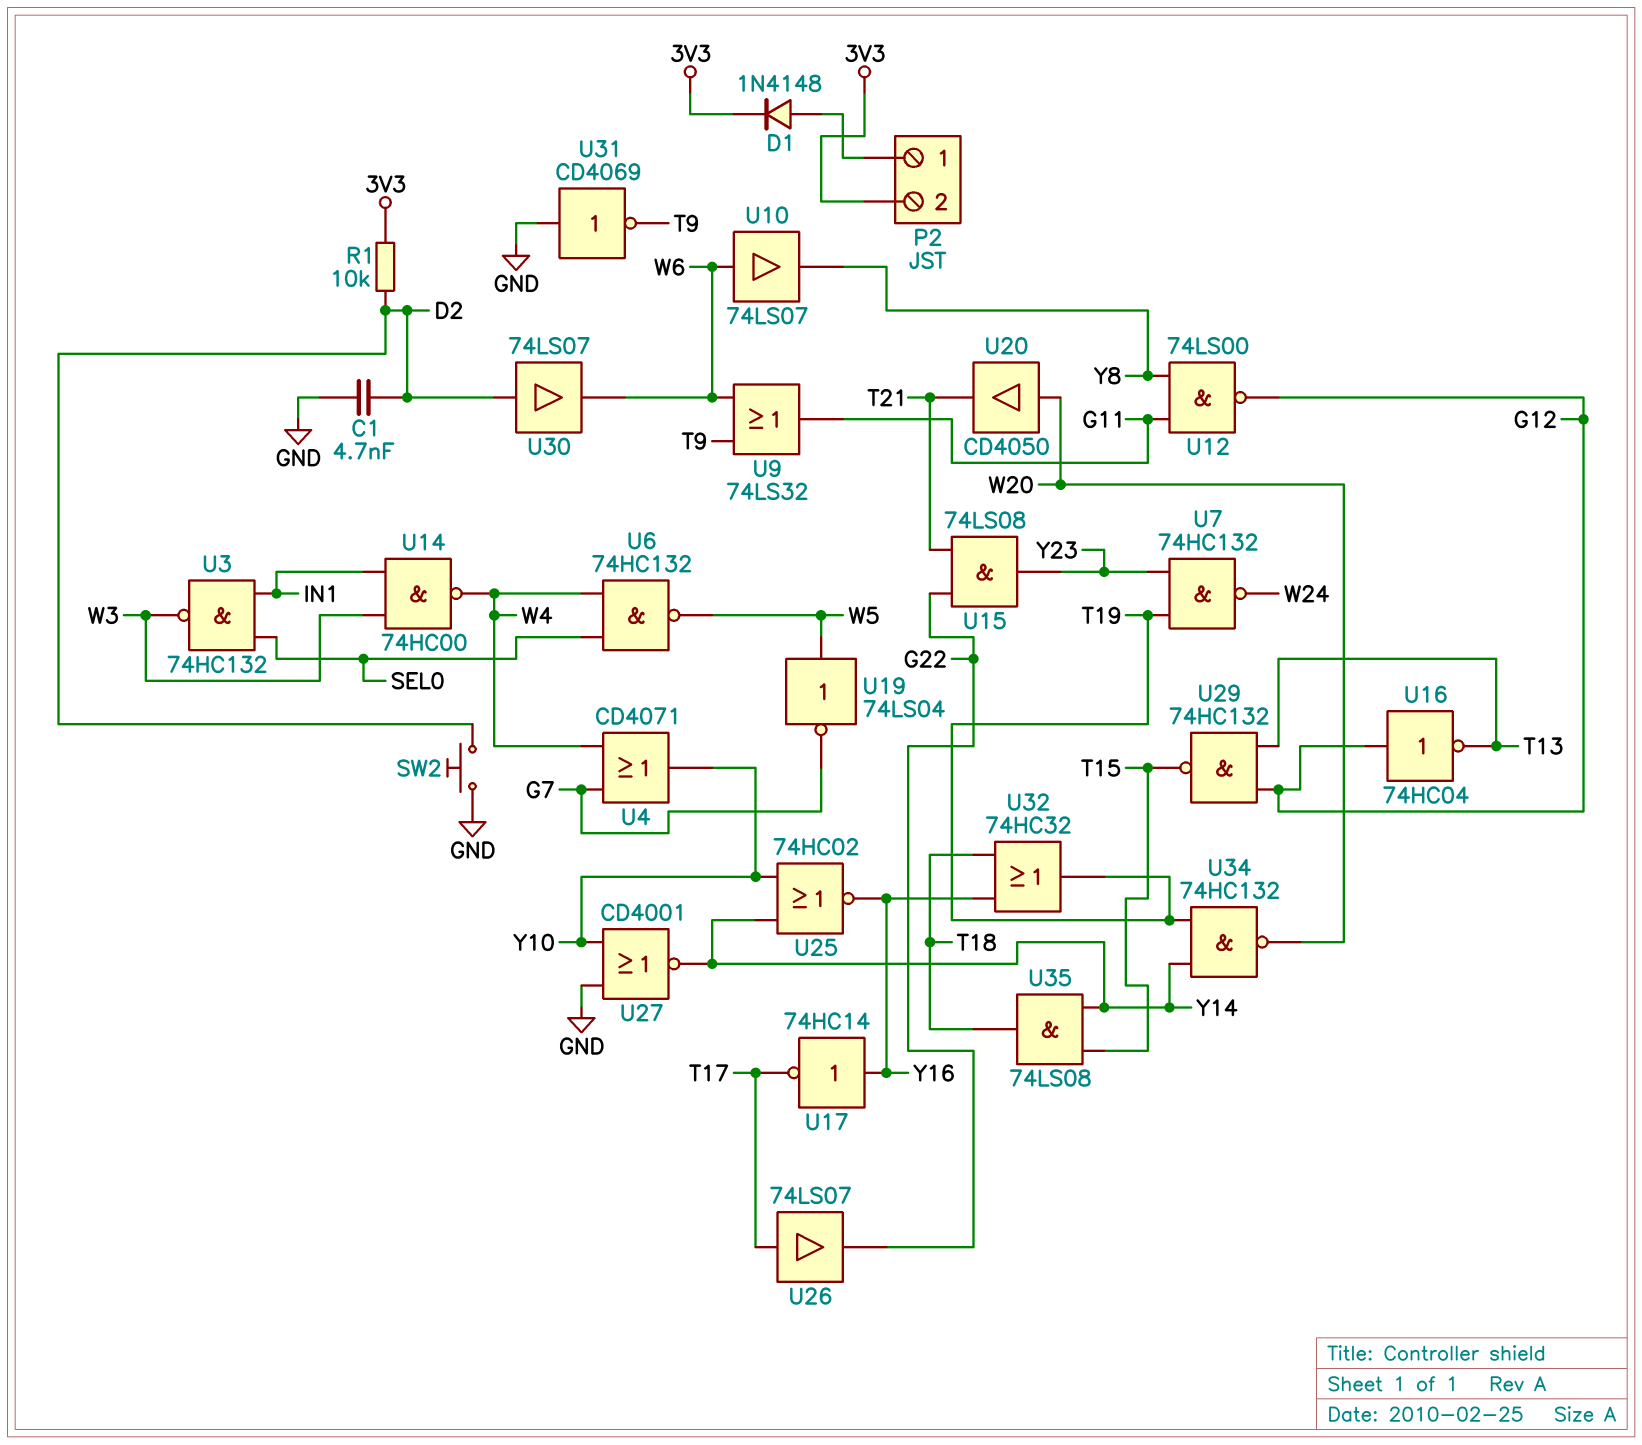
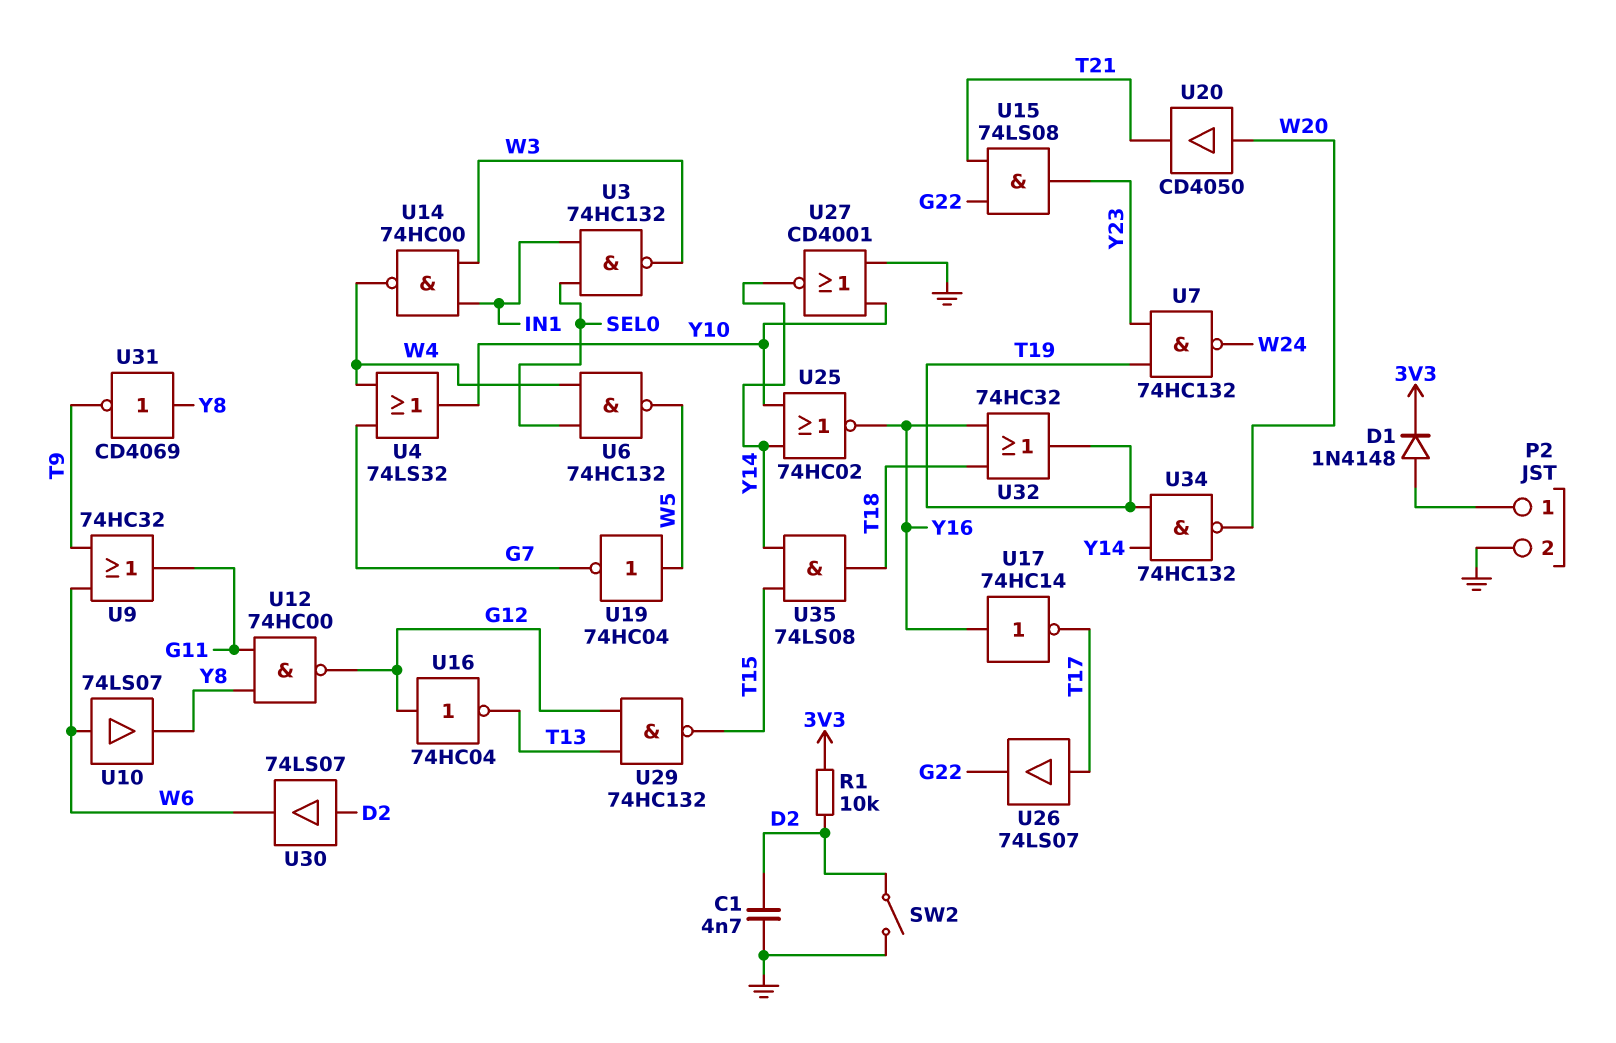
P2 pin 2: 3V3 -> GND
SW2: button (D2, GND) -> switch (D2, GND)
U4: OR CD4071 (in G7, in W4, out Y10) -> OR 74LS32 (in G7, in W4, out Y10)
U9: OR 74LS32 (in T9, in W6, out G11) -> OR 74HC32 (in T9, in W6, out G11)
U12: NAND 74LS00 (in G11, in Y8, out G12) -> NAND 74HC00 (in G11, in Y8, out G12)
U19: NOT 74LS04 (in W5, out G7) -> NOT 74HC04 (in W5, out G7)
U31: NOT CD4069 (in GND, out T9) -> NOT CD4069 (in Y8, out T9)

